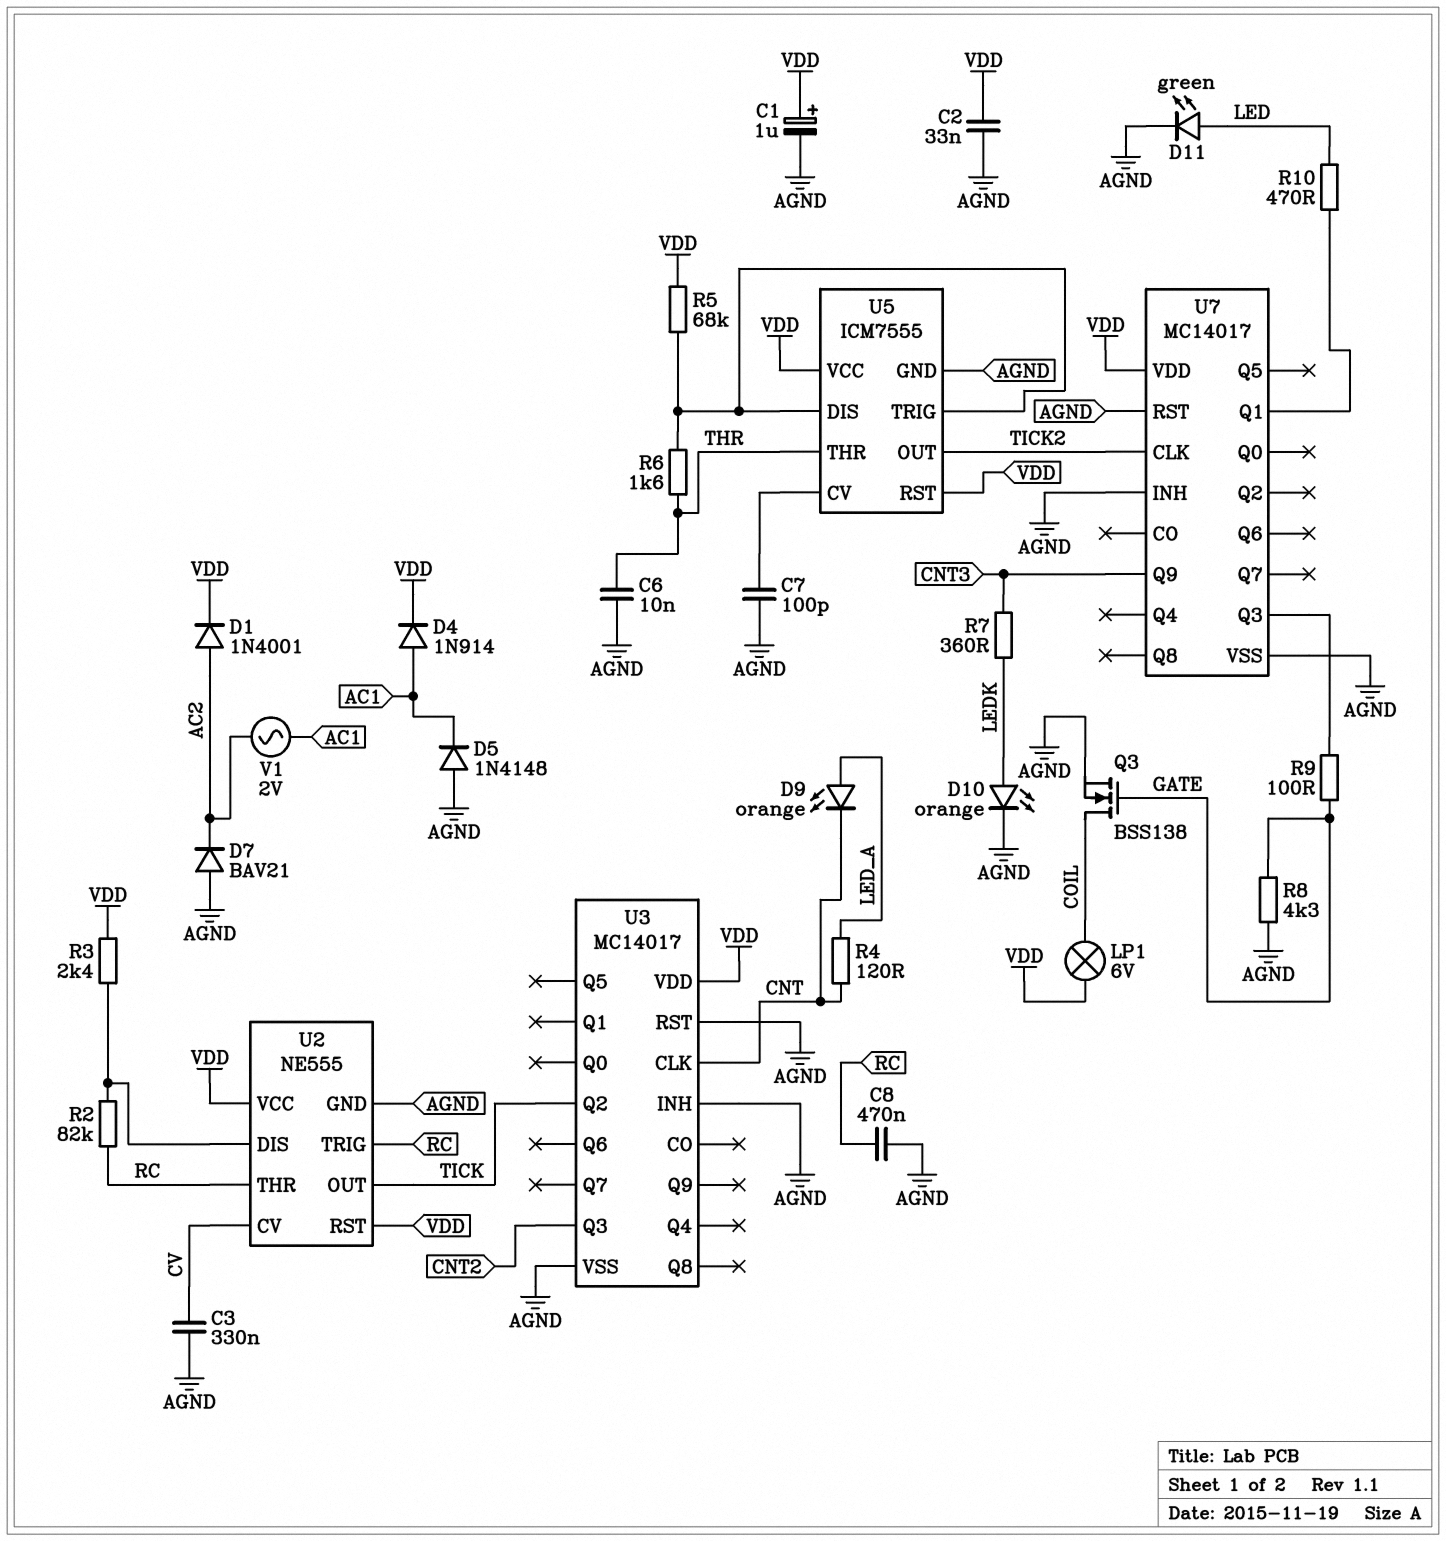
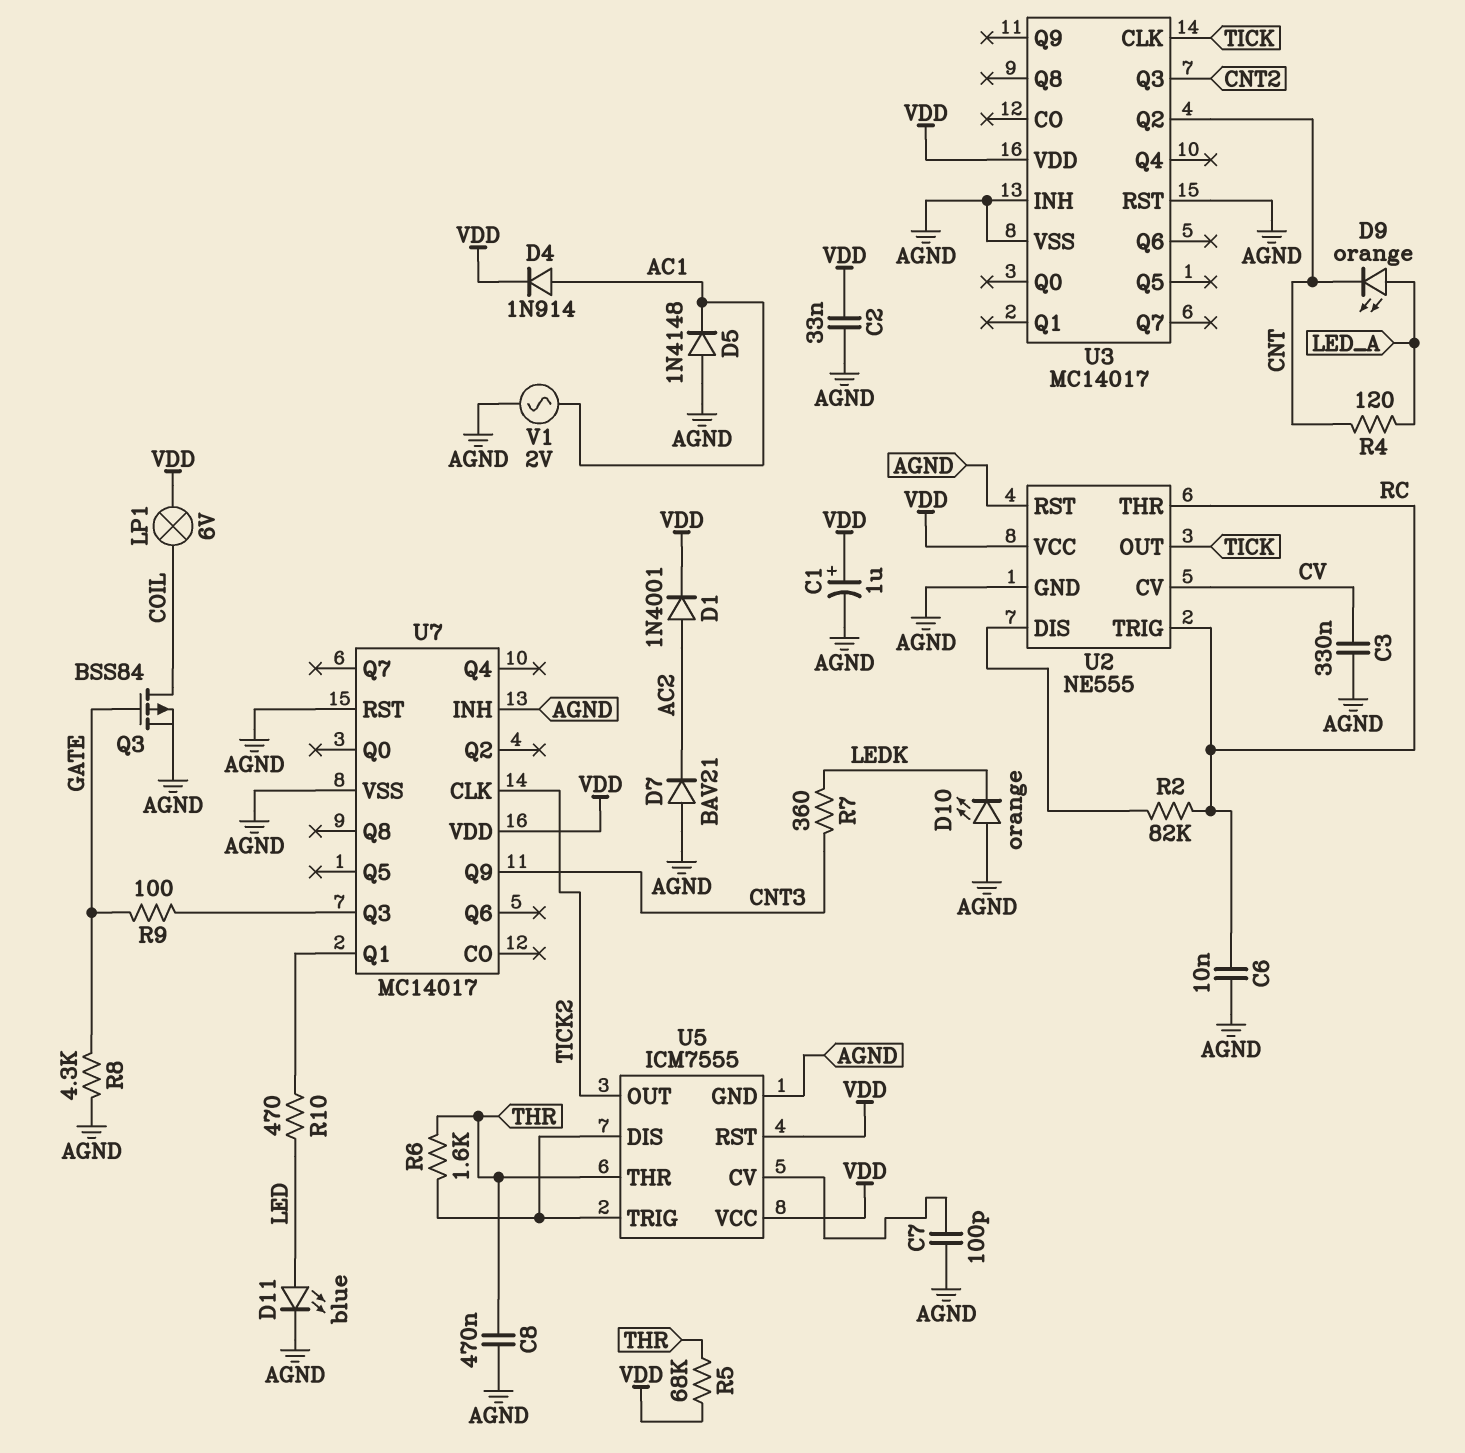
C6: 10nF (AGND, THR) -> 10nF (AGND, RC)
C8: 470nF (AGND, RC) -> 470nF (AGND, THR)
D10: LED orange (A LEDK, K AGND) -> LED orange (A AGND, K LEDK)
D11: LED green (A LED, K AGND) -> LED blue (A LED, K AGND)
Q3: NMOS BSS138 (G GATE, D COIL, S AGND) -> PMOS BSS84 (G GATE, D COIL, S AGND)
R3: 2.4k (U2/DIS, VDD) -> none
R5: 68k (U5/DIS, VDD) -> 68k (THR, VDD)
U2 pin RST: VDD -> AGND
U3 pin CLK: CNT -> TICK
U3 pin Q2: TICK -> CNT
V1: AC 2V (AC1, AC2) -> AC 2V (AC1, AGND)

